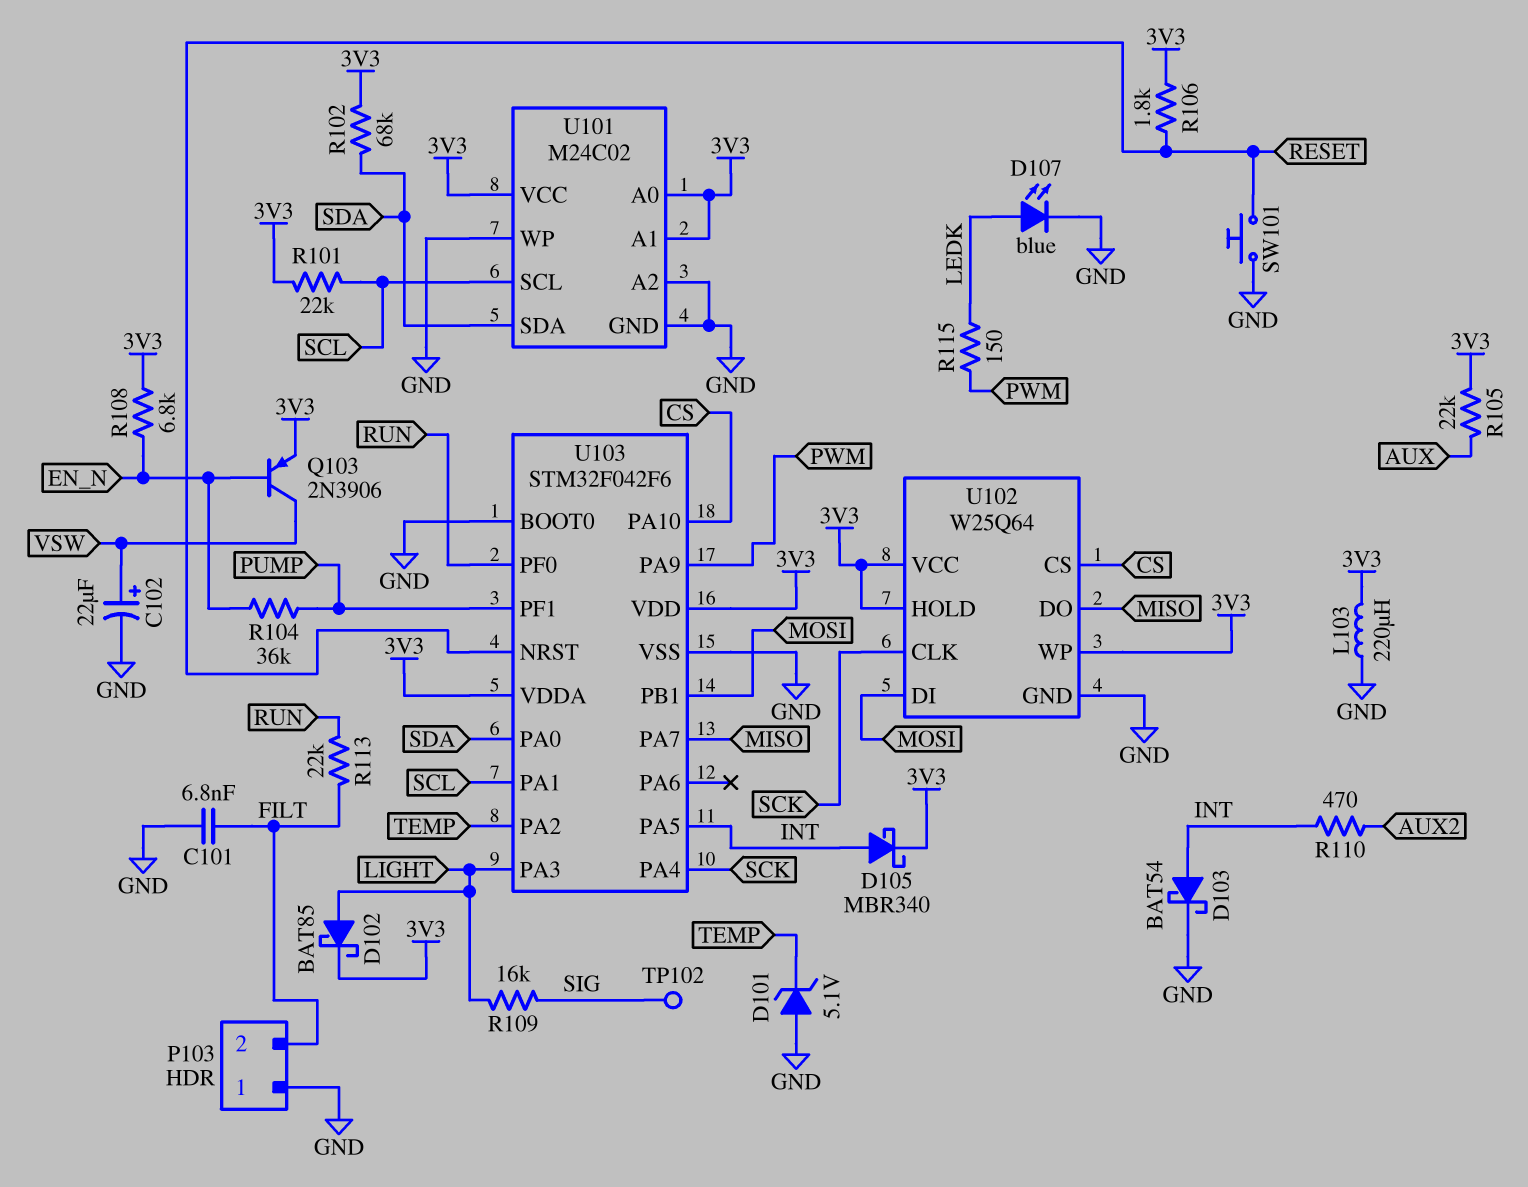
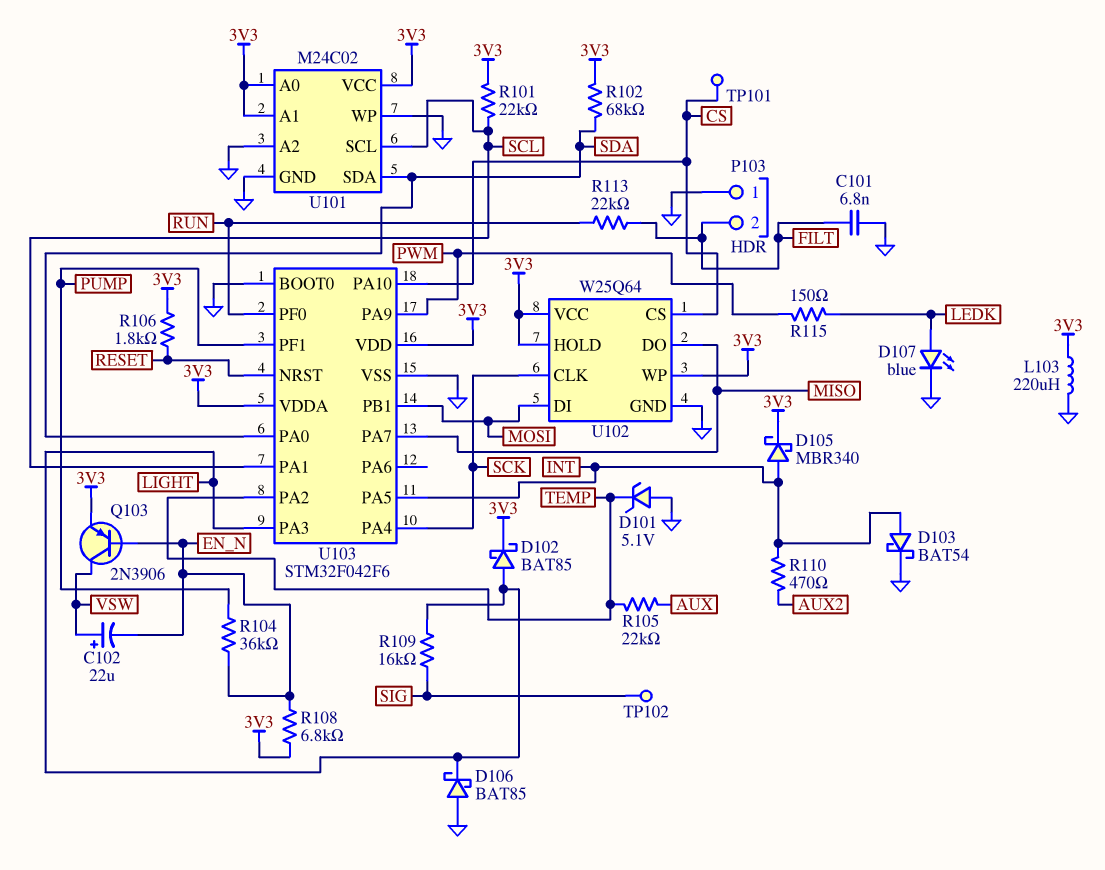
C102: 22uF (plus VSW, minus GND) -> 22uF (plus VSW, minus EN_N)
D106: none -> schottky BAT85 (A GND, K LIGHT)
R105: 22k (3V3, AUX) -> 22k (AUX, TEMP)
SW101: button (GND, RESET) -> none
TP101: none -> test point (CS)

